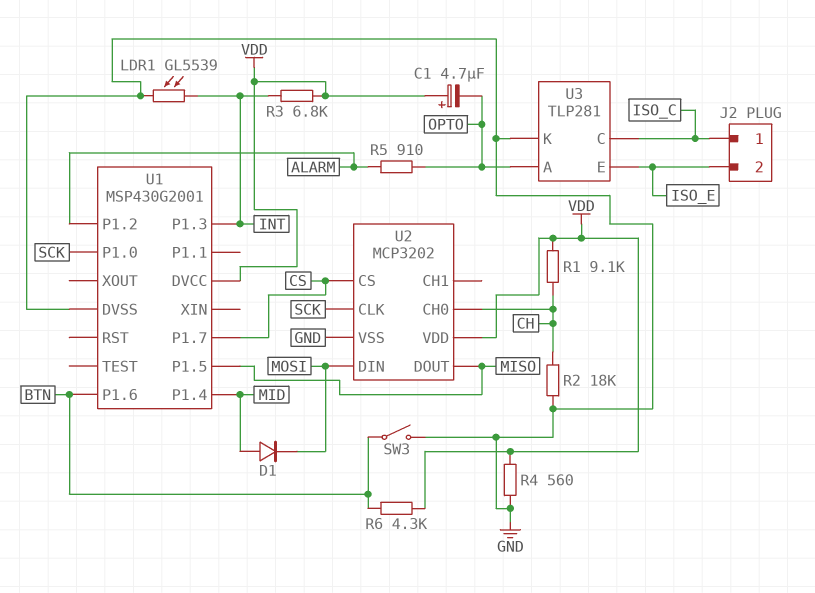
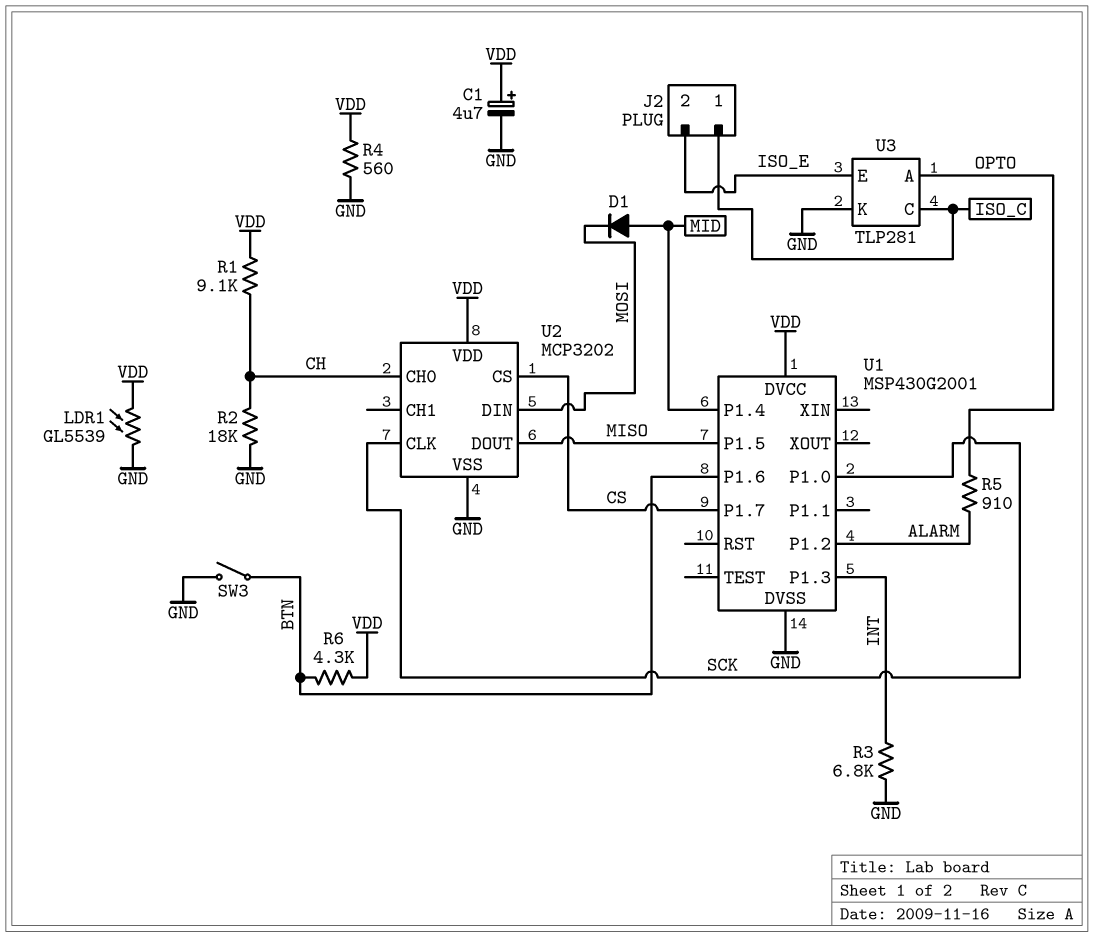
C1: 4.7uF (plus VDD, minus OPTO) -> 4.7uF (plus VDD, minus GND)
LDR1: GL5539 (GND, INT) -> GL5539 (GND, VDD)
R3: 6.8k (INT, VDD) -> 6.8k (GND, INT)

